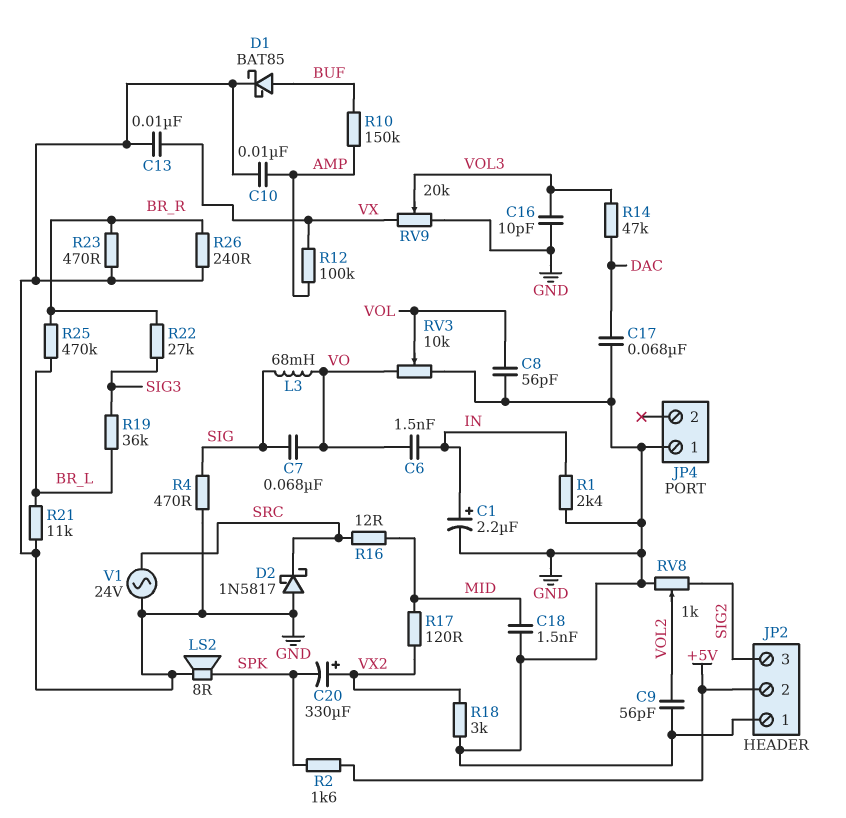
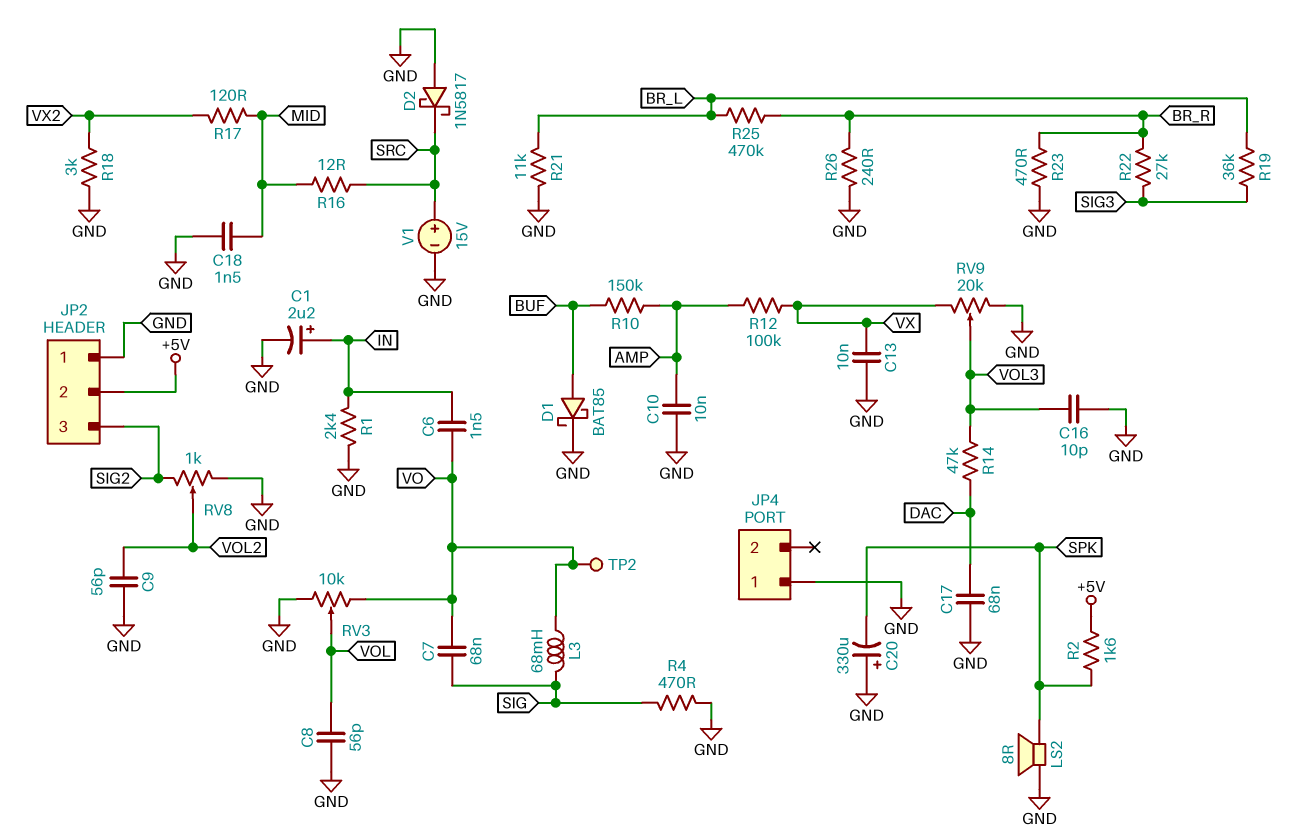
C20: 330uF (plus VX2, minus SPK) -> 330uF (plus GND, minus SPK)
TP2: none -> test point (VO)
V1: AC 24V (GND, SRC) -> 15V (plus SRC, minus GND)

